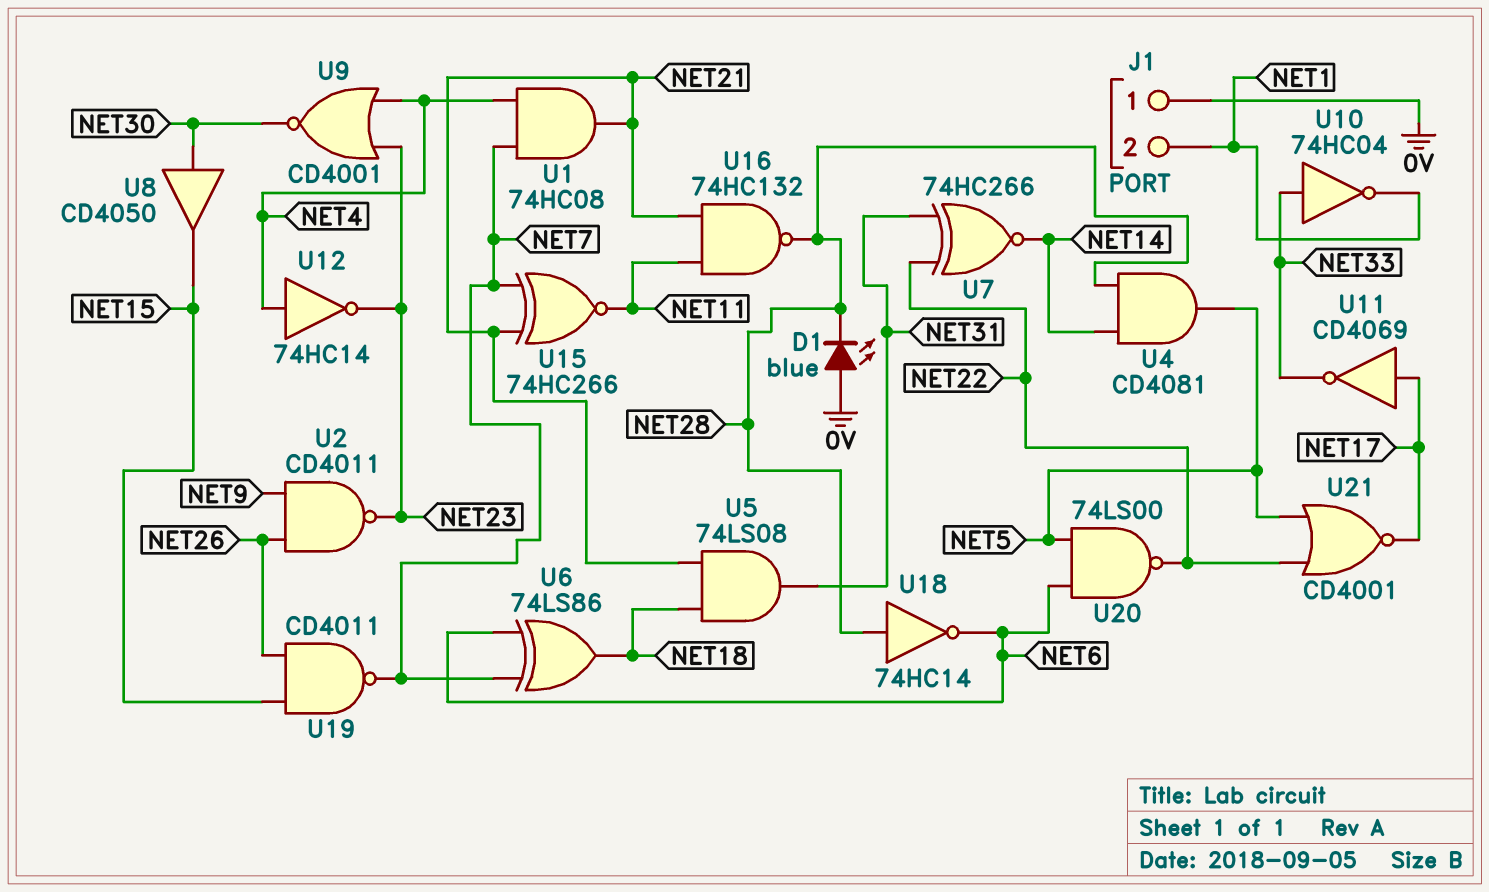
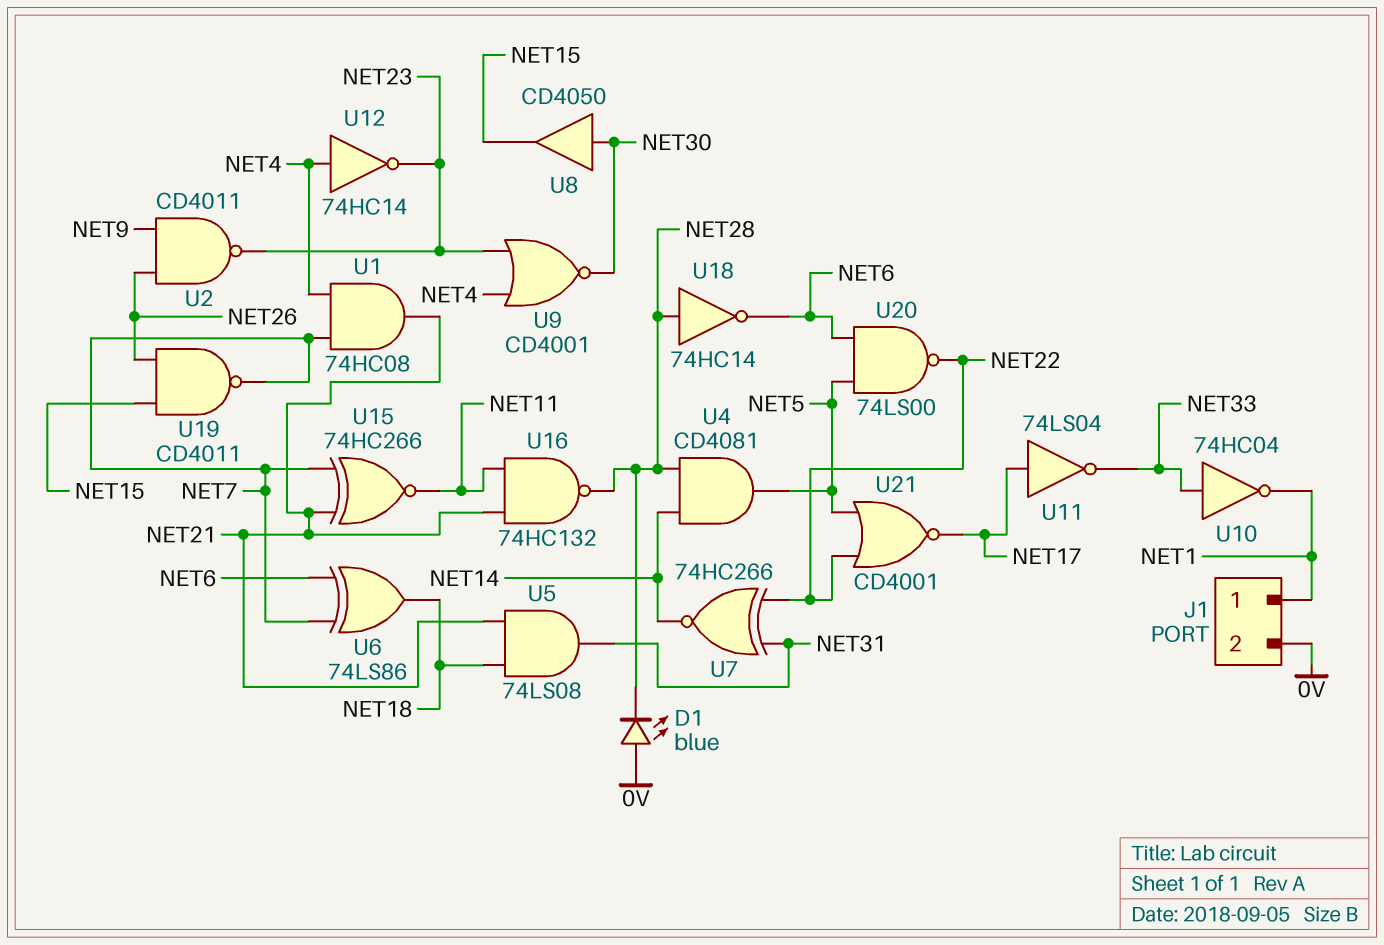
J1 pin 1: 0V -> NET1
J1 pin 2: NET1 -> 0V
U11: NOT CD4069 (in NET17, out NET33) -> NOT 74LS04 (in NET17, out NET33)

